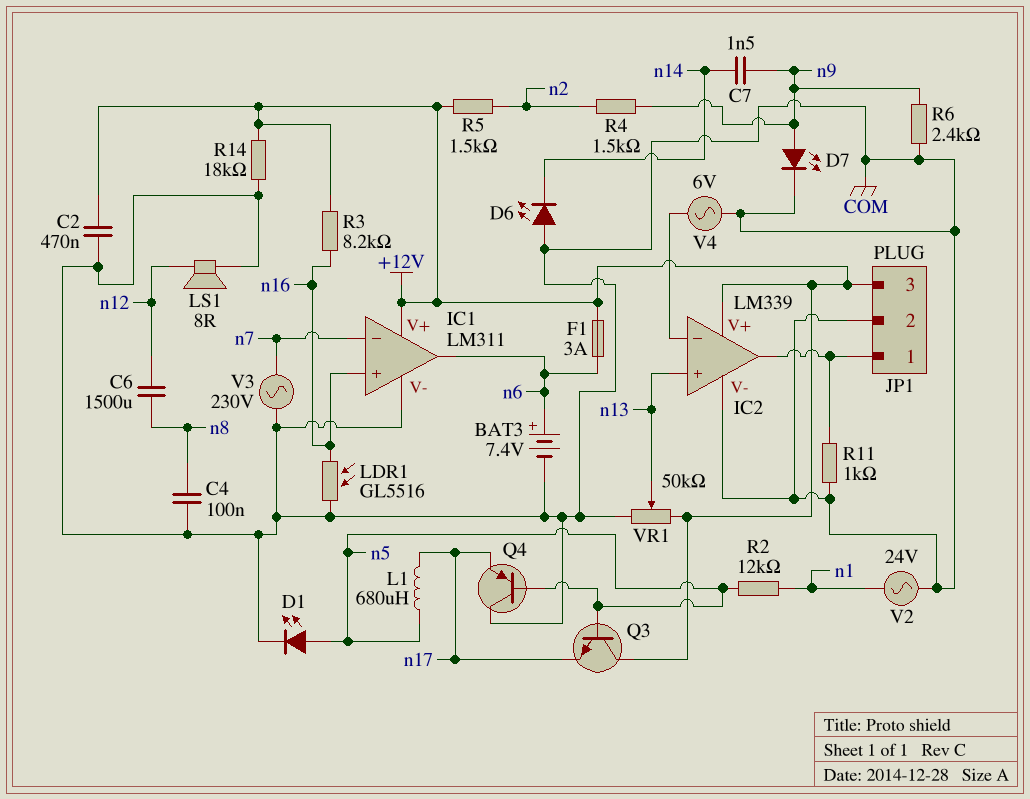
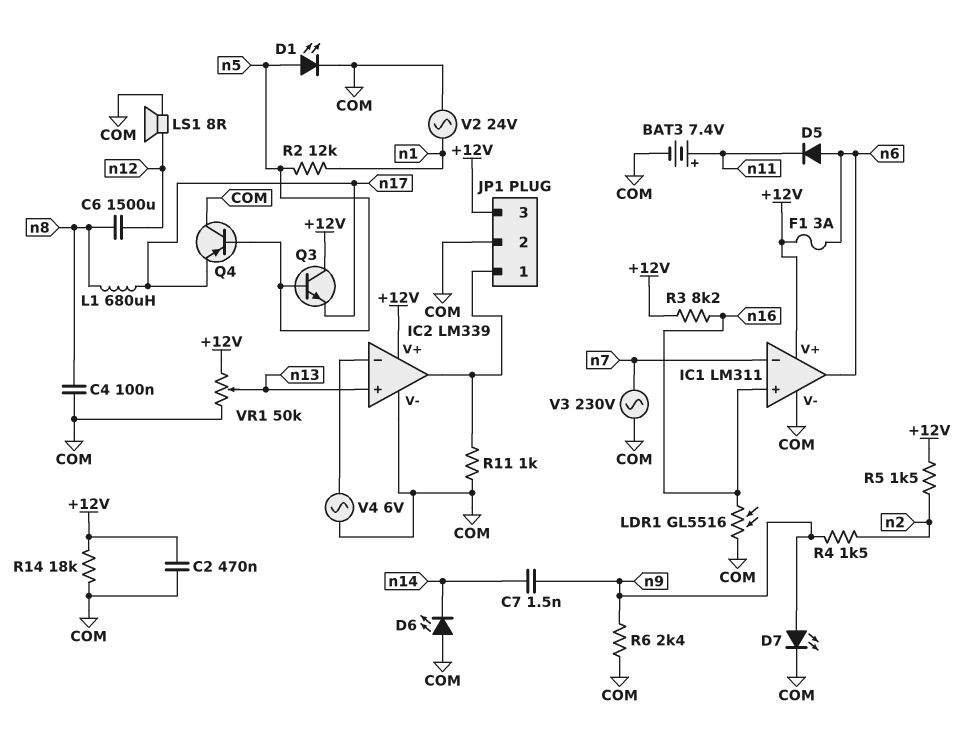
BAT3: 7.4V (plus n6, minus COM) -> 7.4V (plus n11, minus COM)
D5: none -> diode (A n6, K n11)
L1: 680uH (n5, n17) -> 680uH (n8, n17)

